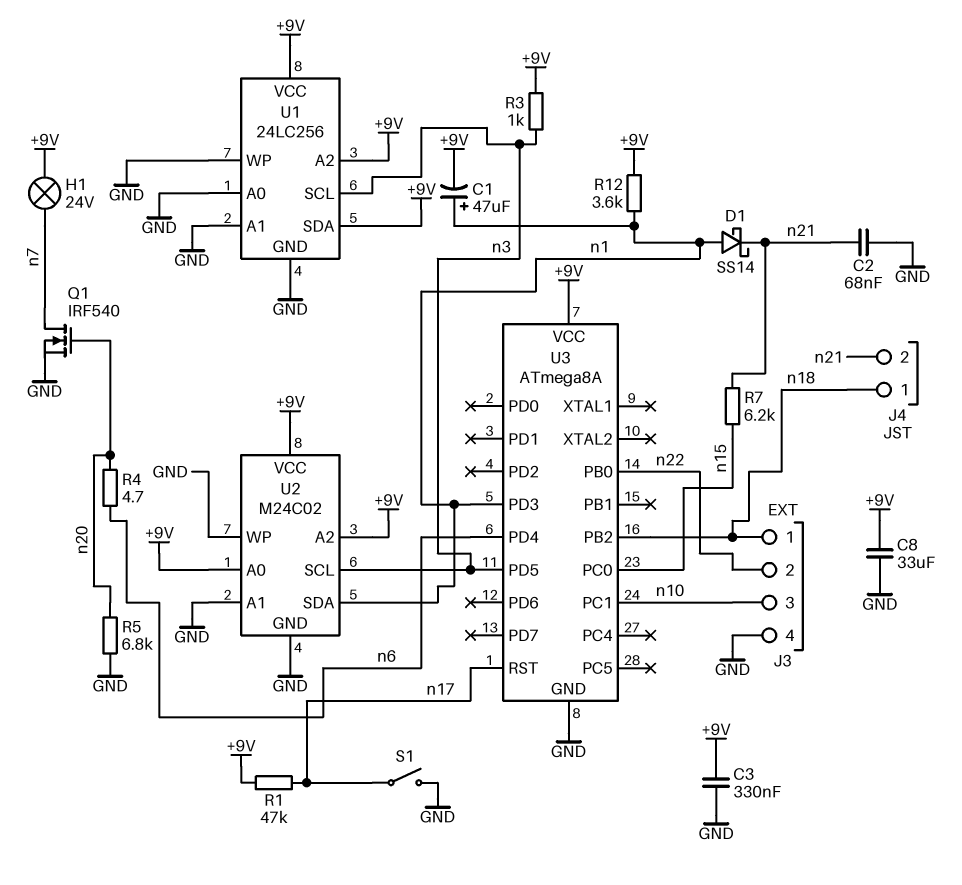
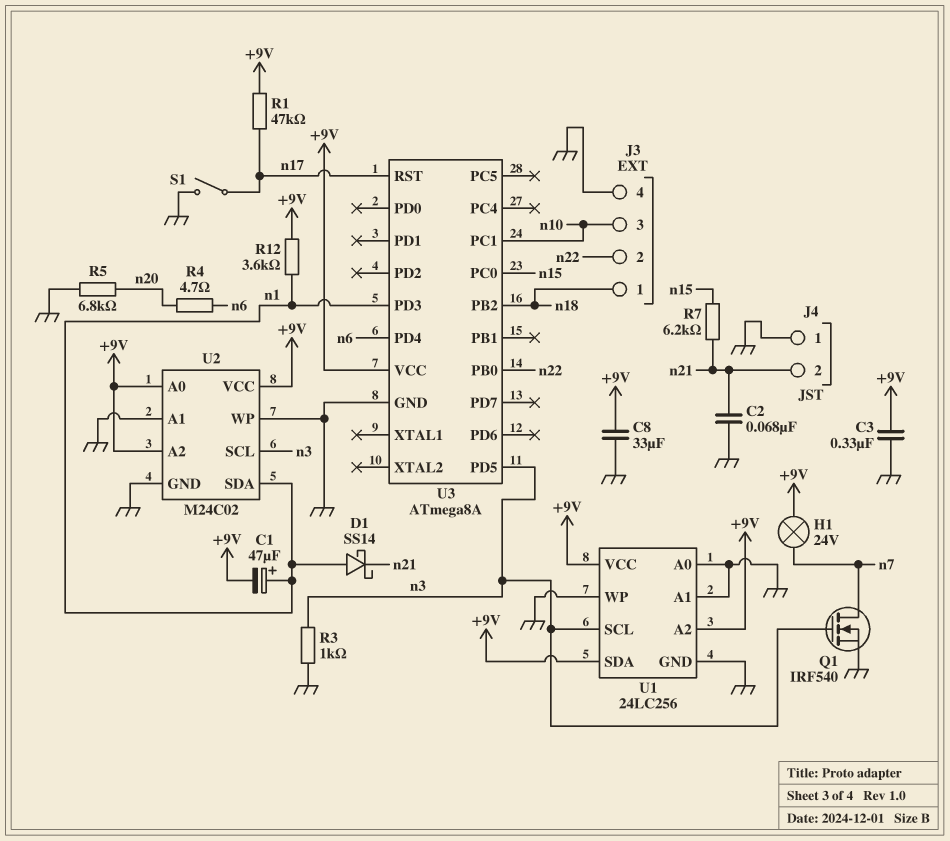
J4 pin 1: n18 -> GND
Q1: NMOS IRF540 (G n20, D n7, S GND) -> NMOS IRF540 (G n3, D n7, S GND)
R3: 1k (+9V, n3) -> 1k (GND, n3)

